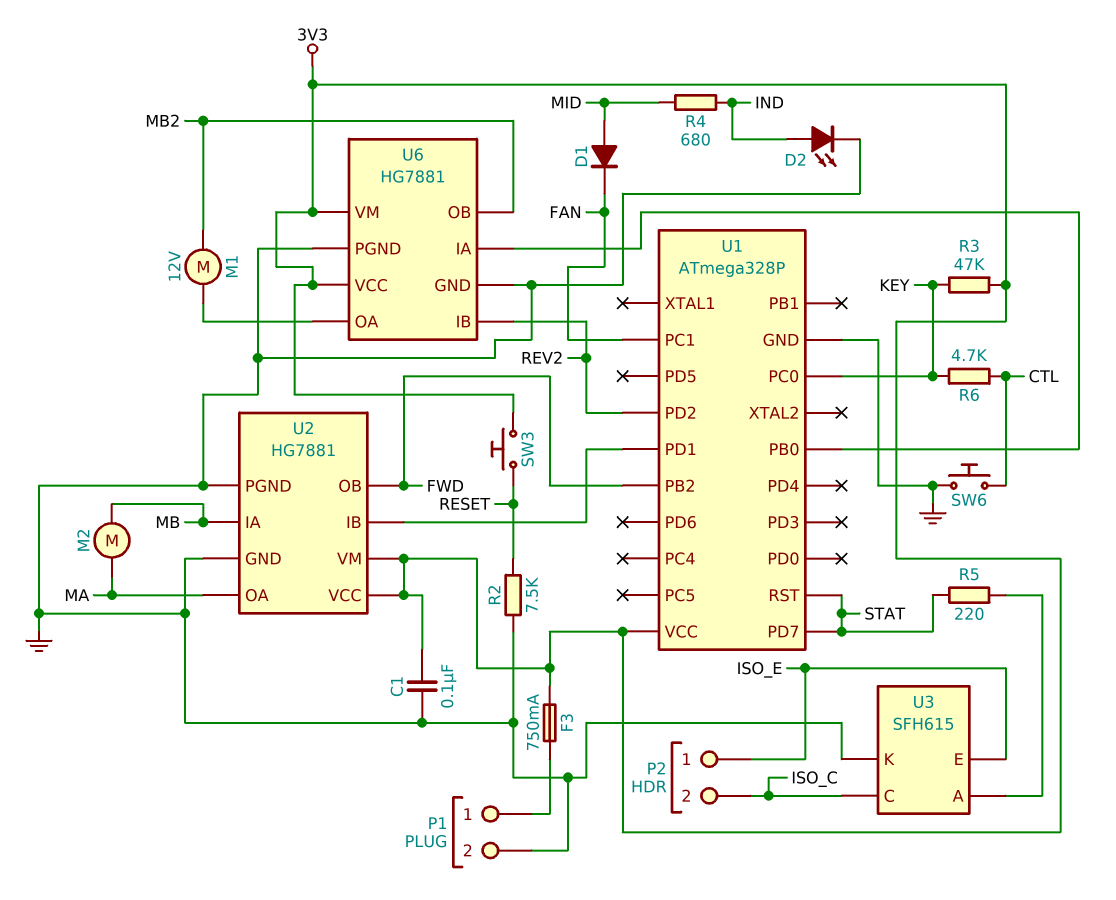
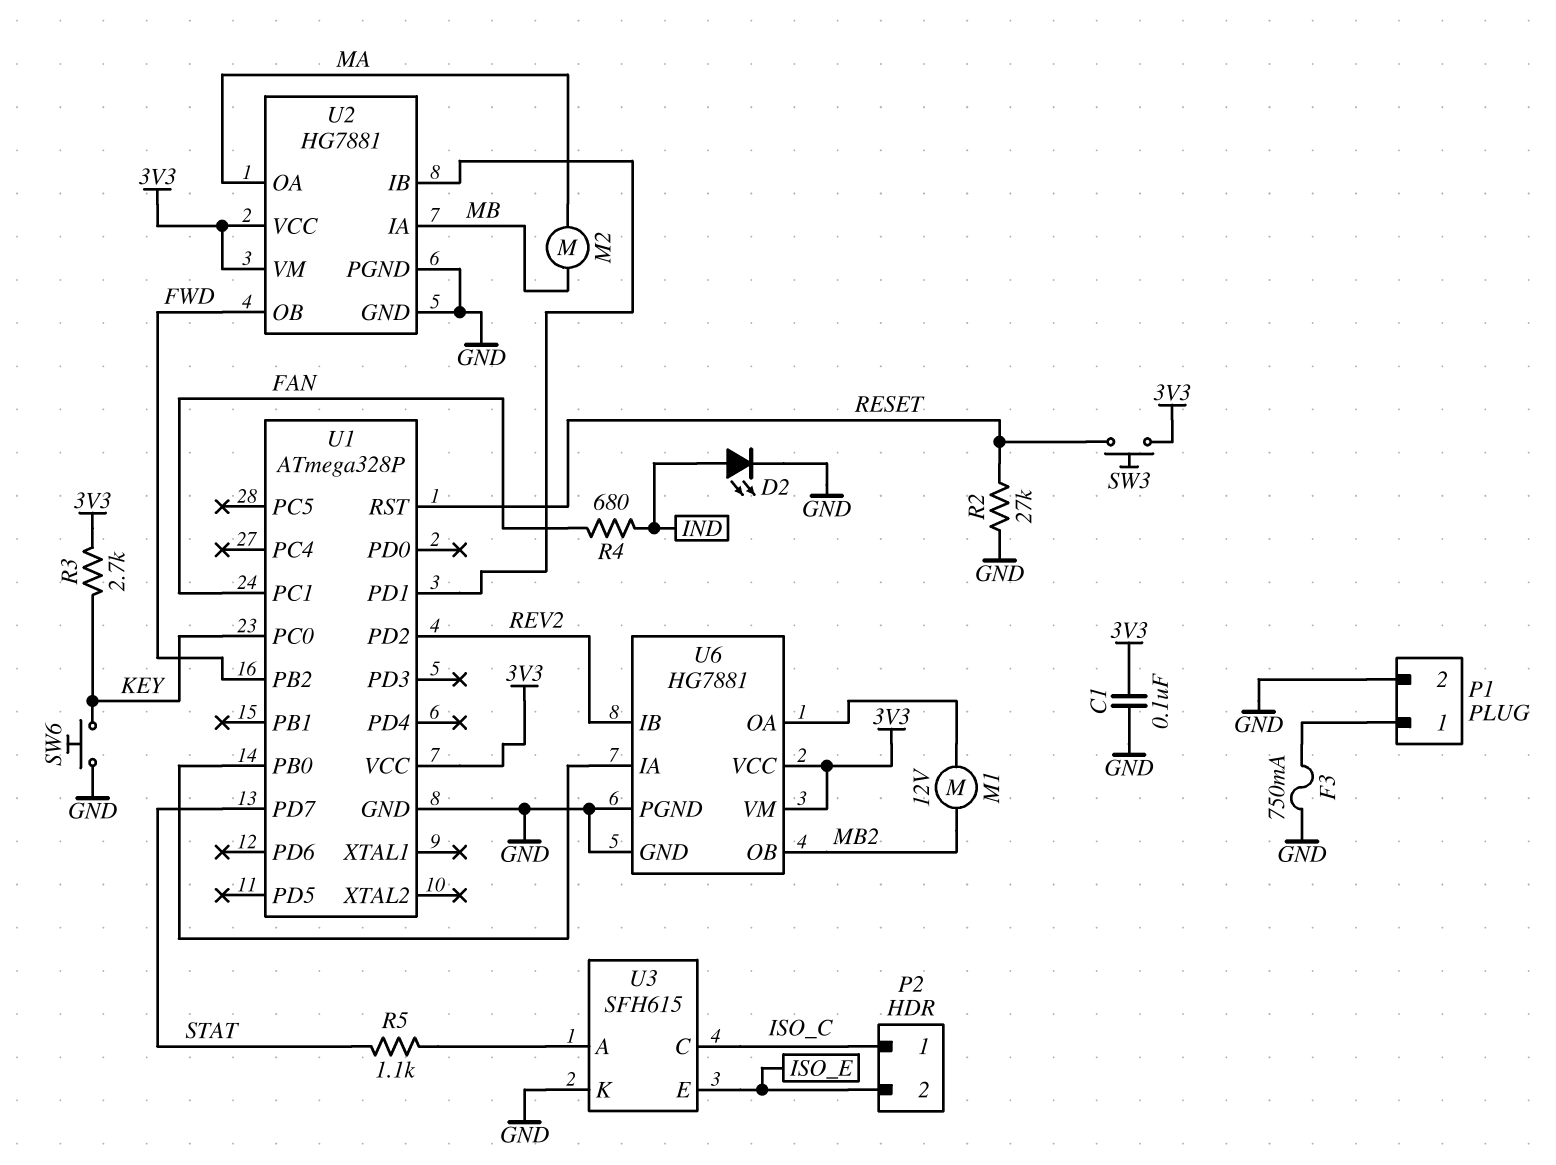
D1: diode (A MID, K FAN) -> none
F3: 750mA (3V3, P1/1) -> 750mA (GND, P1/1)
P2 pin 1: ISO_E -> ISO_C
P2 pin 2: ISO_C -> ISO_E
R2: 7.5k (GND, RESET) -> 27k (GND, RESET)
R3: 47k (3V3, KEY) -> 2.7k (3V3, KEY)
R4: 680 (IND, MID) -> 680 (FAN, IND)
R5: 220 (STAT, U3/A) -> 1.1k (STAT, U3/A)
R6: 4.7k (CTL, KEY) -> none
SW6: button (CTL, GND) -> button (GND, KEY)
U1 pin RST: STAT -> RESET

